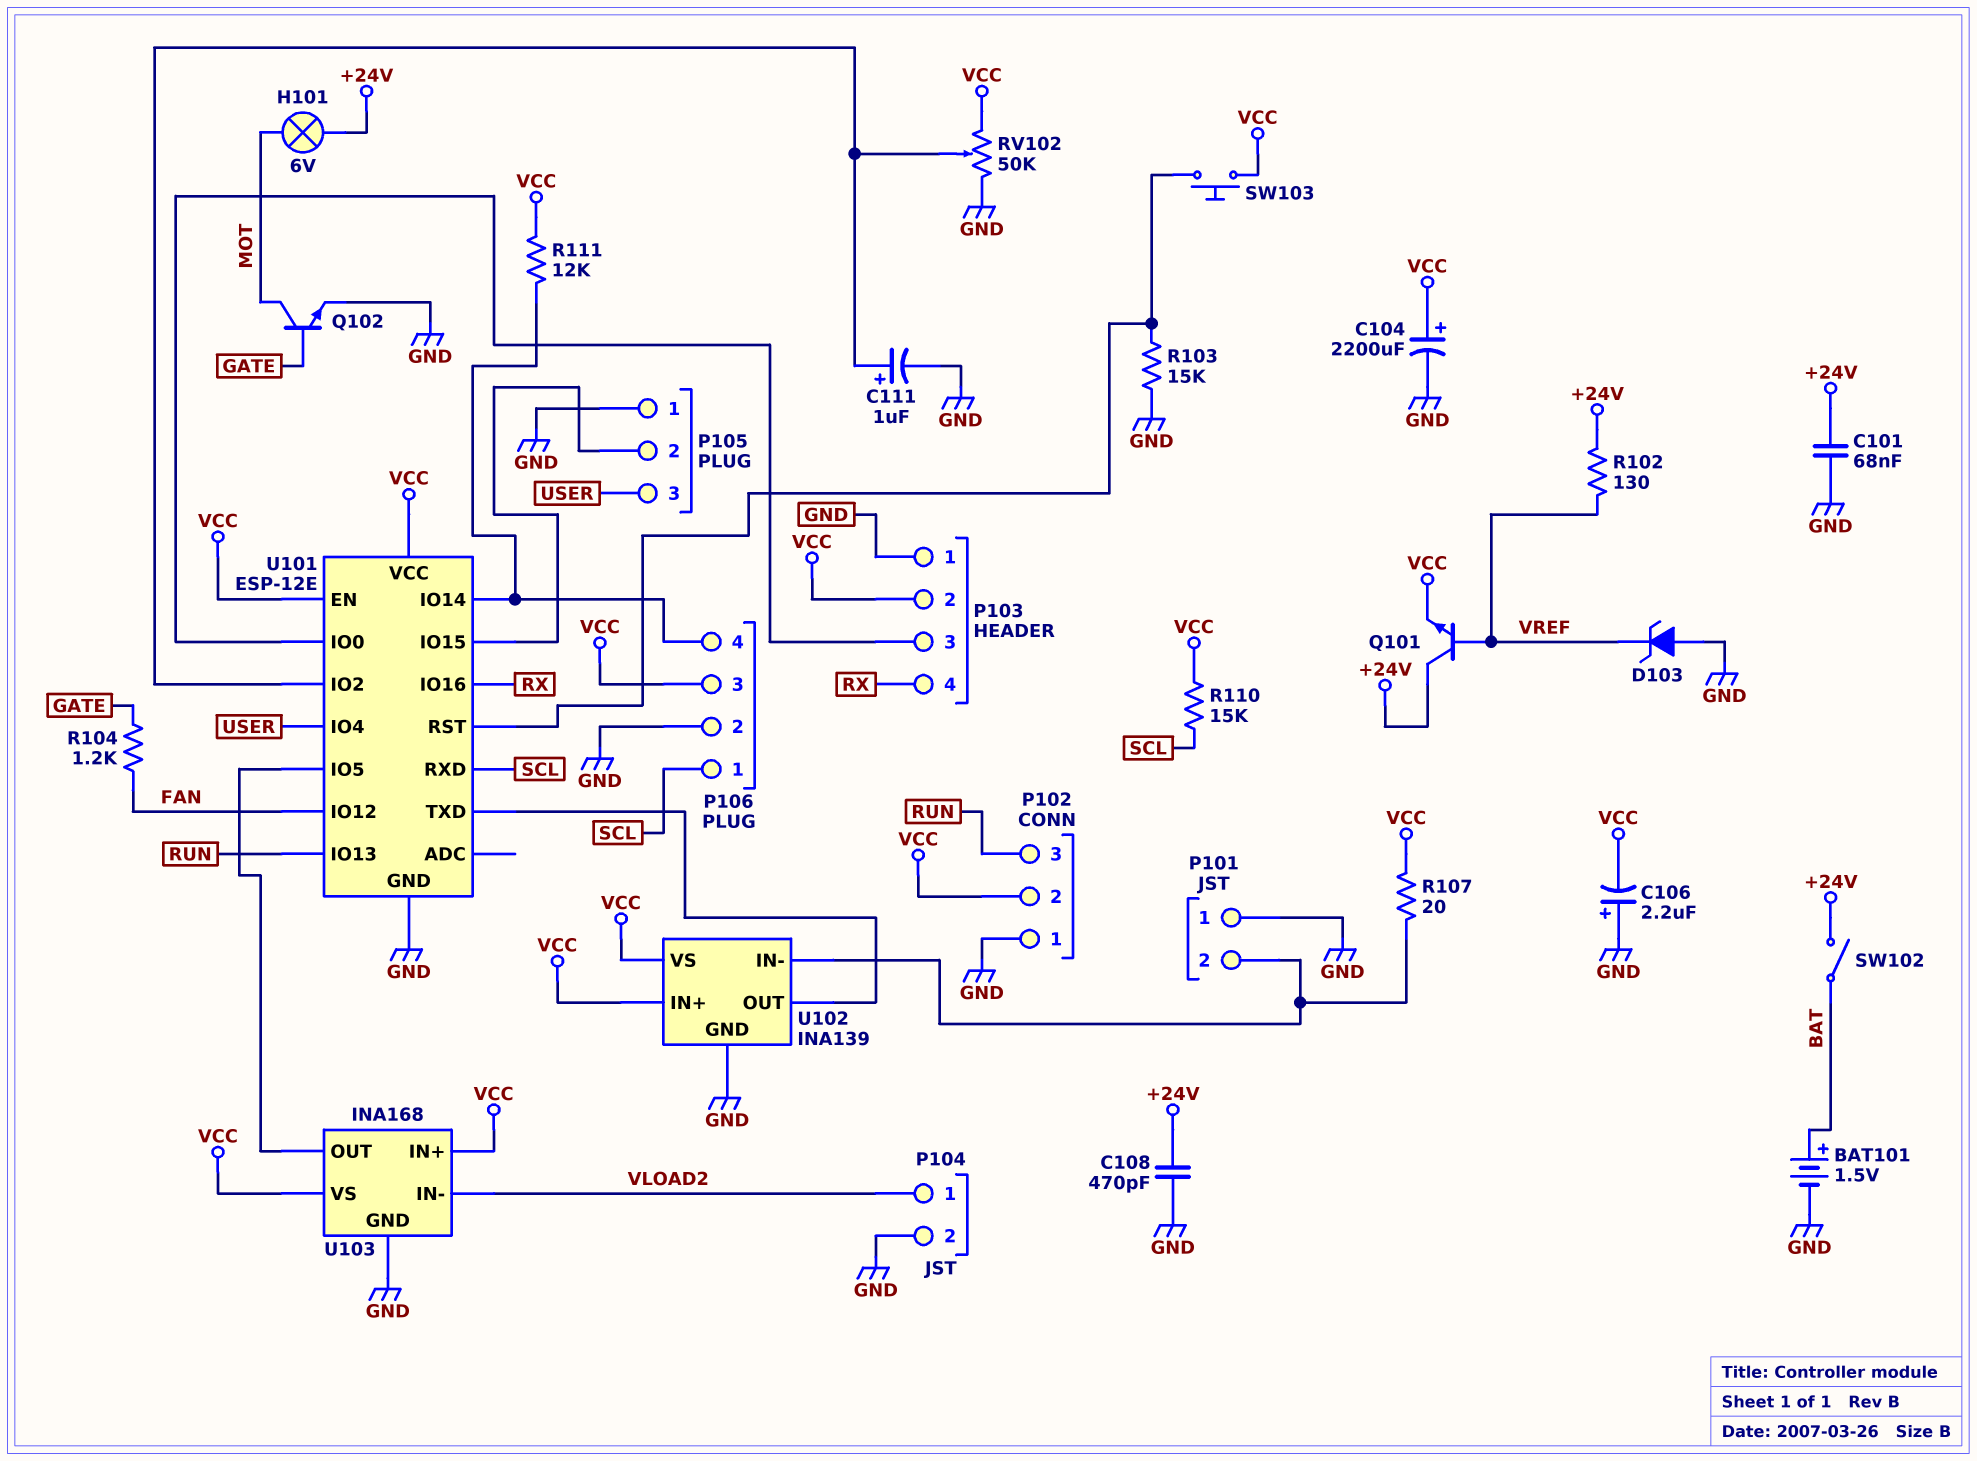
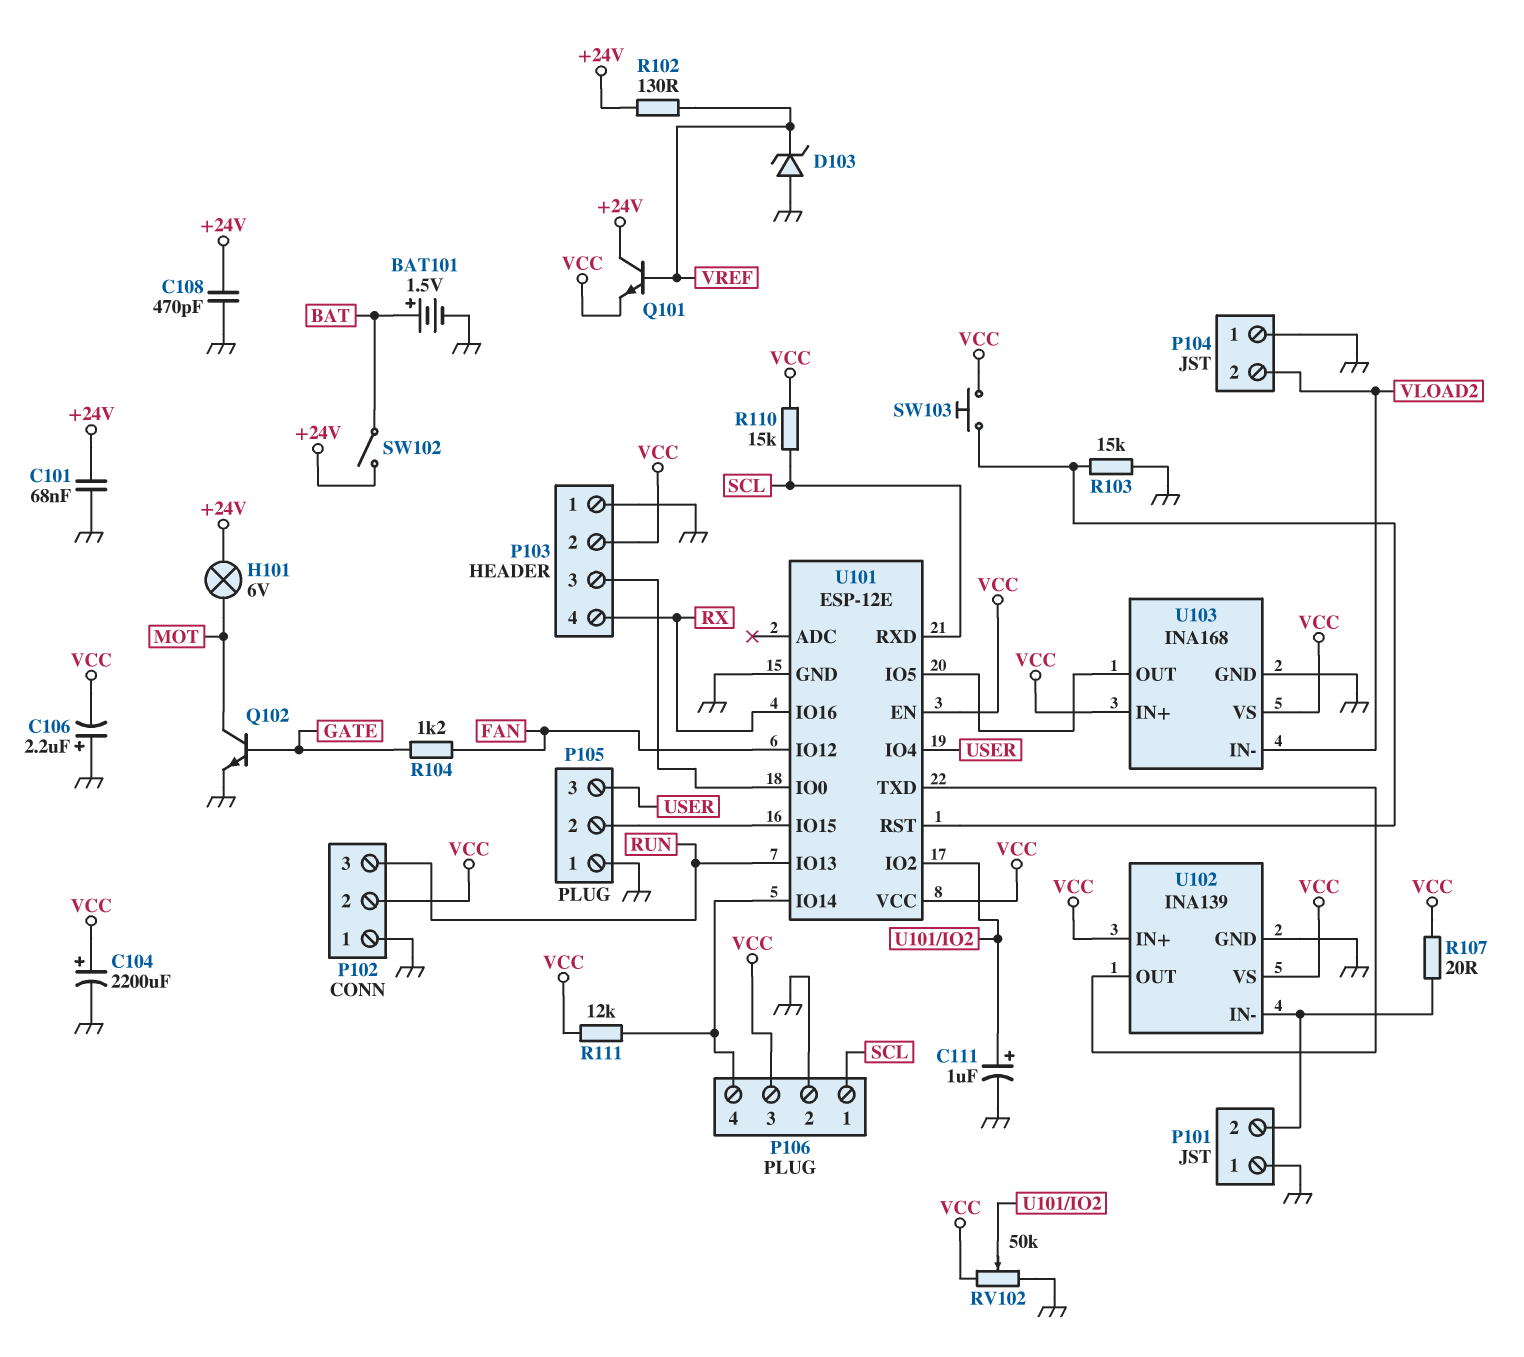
P104 pin 1: VLOAD2 -> GND
P104 pin 2: GND -> VLOAD2

